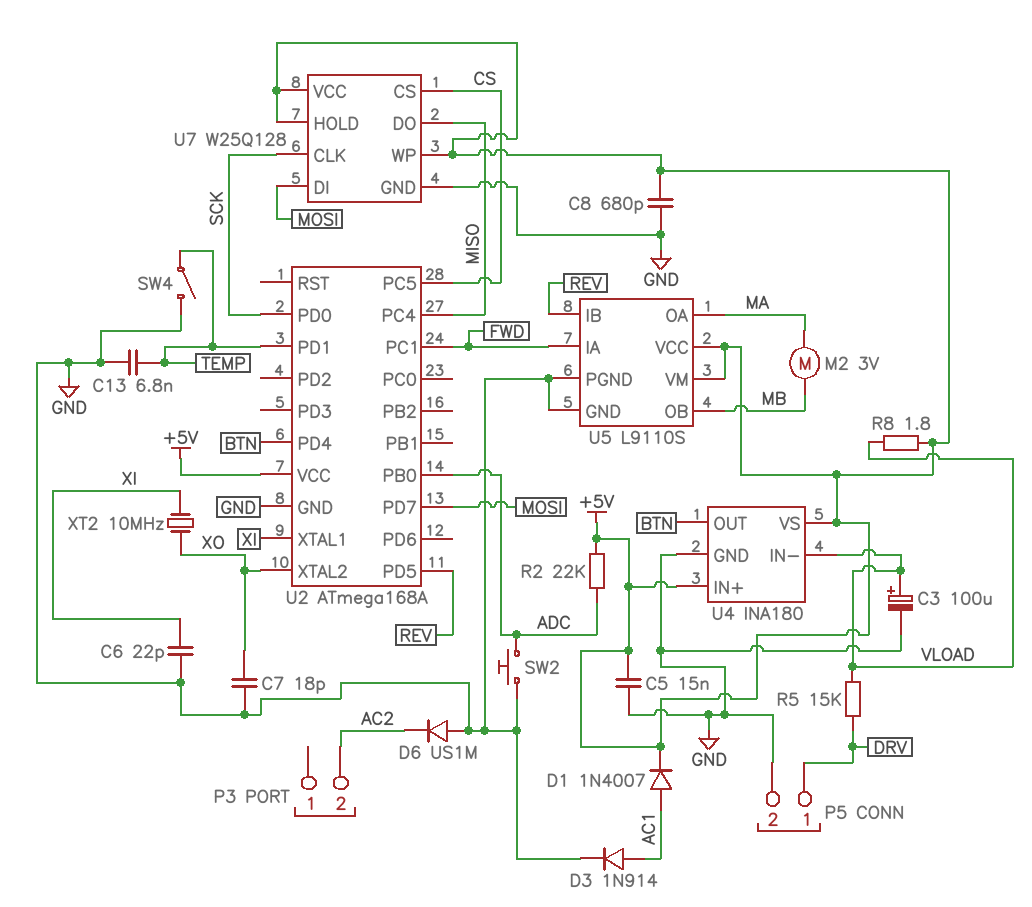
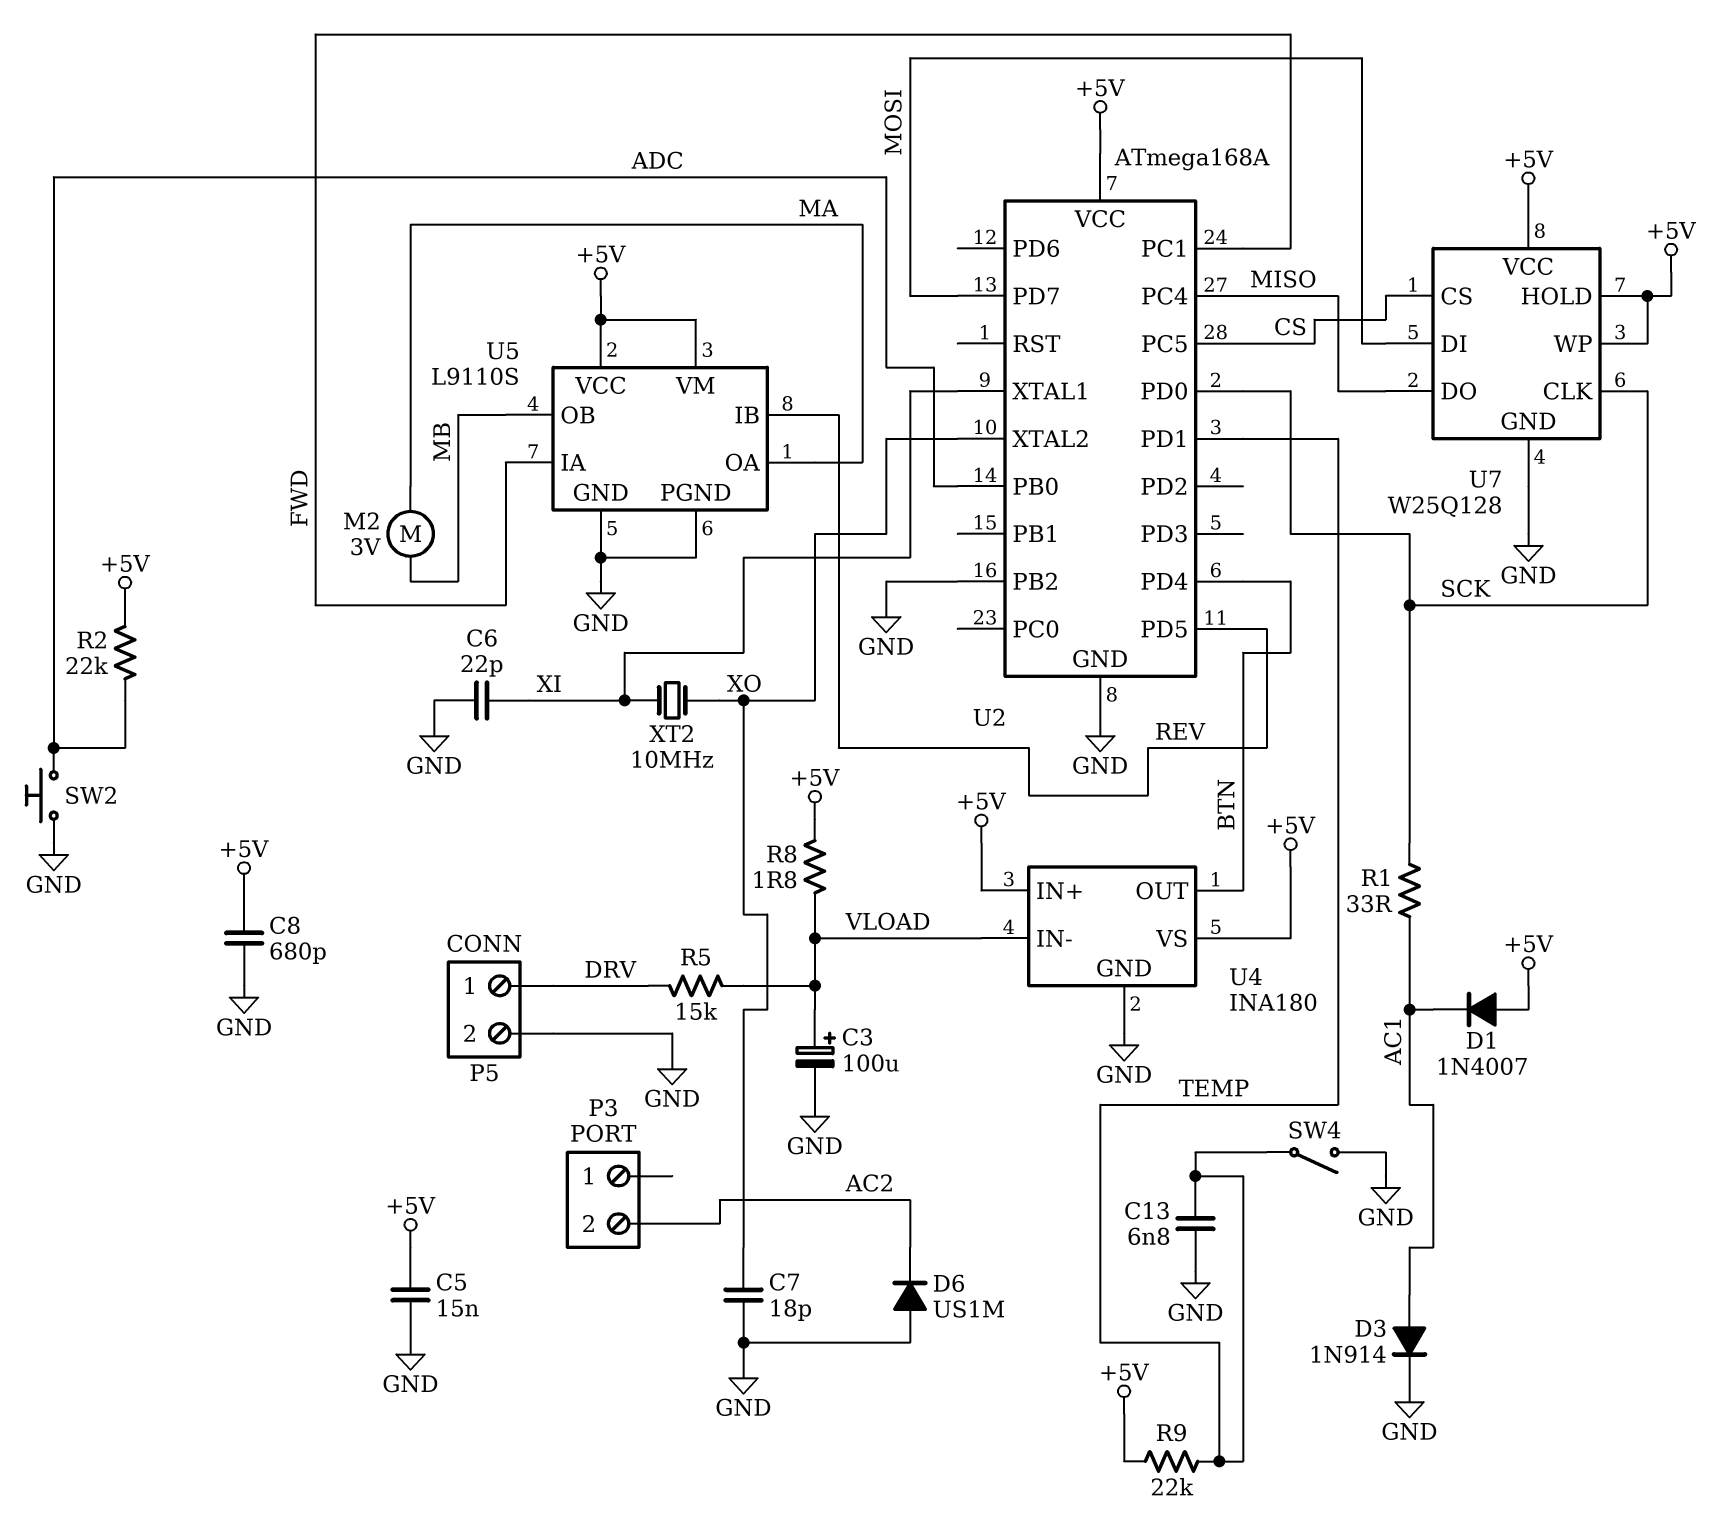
D1: diode 1N4007 (A AC1, K +5V) -> diode 1N4007 (A +5V, K AC1)
R1: none -> 33 (AC1, SCK)
R9: none -> 22k (+5V, TEMP)
U2 pin PB2: none -> GND

